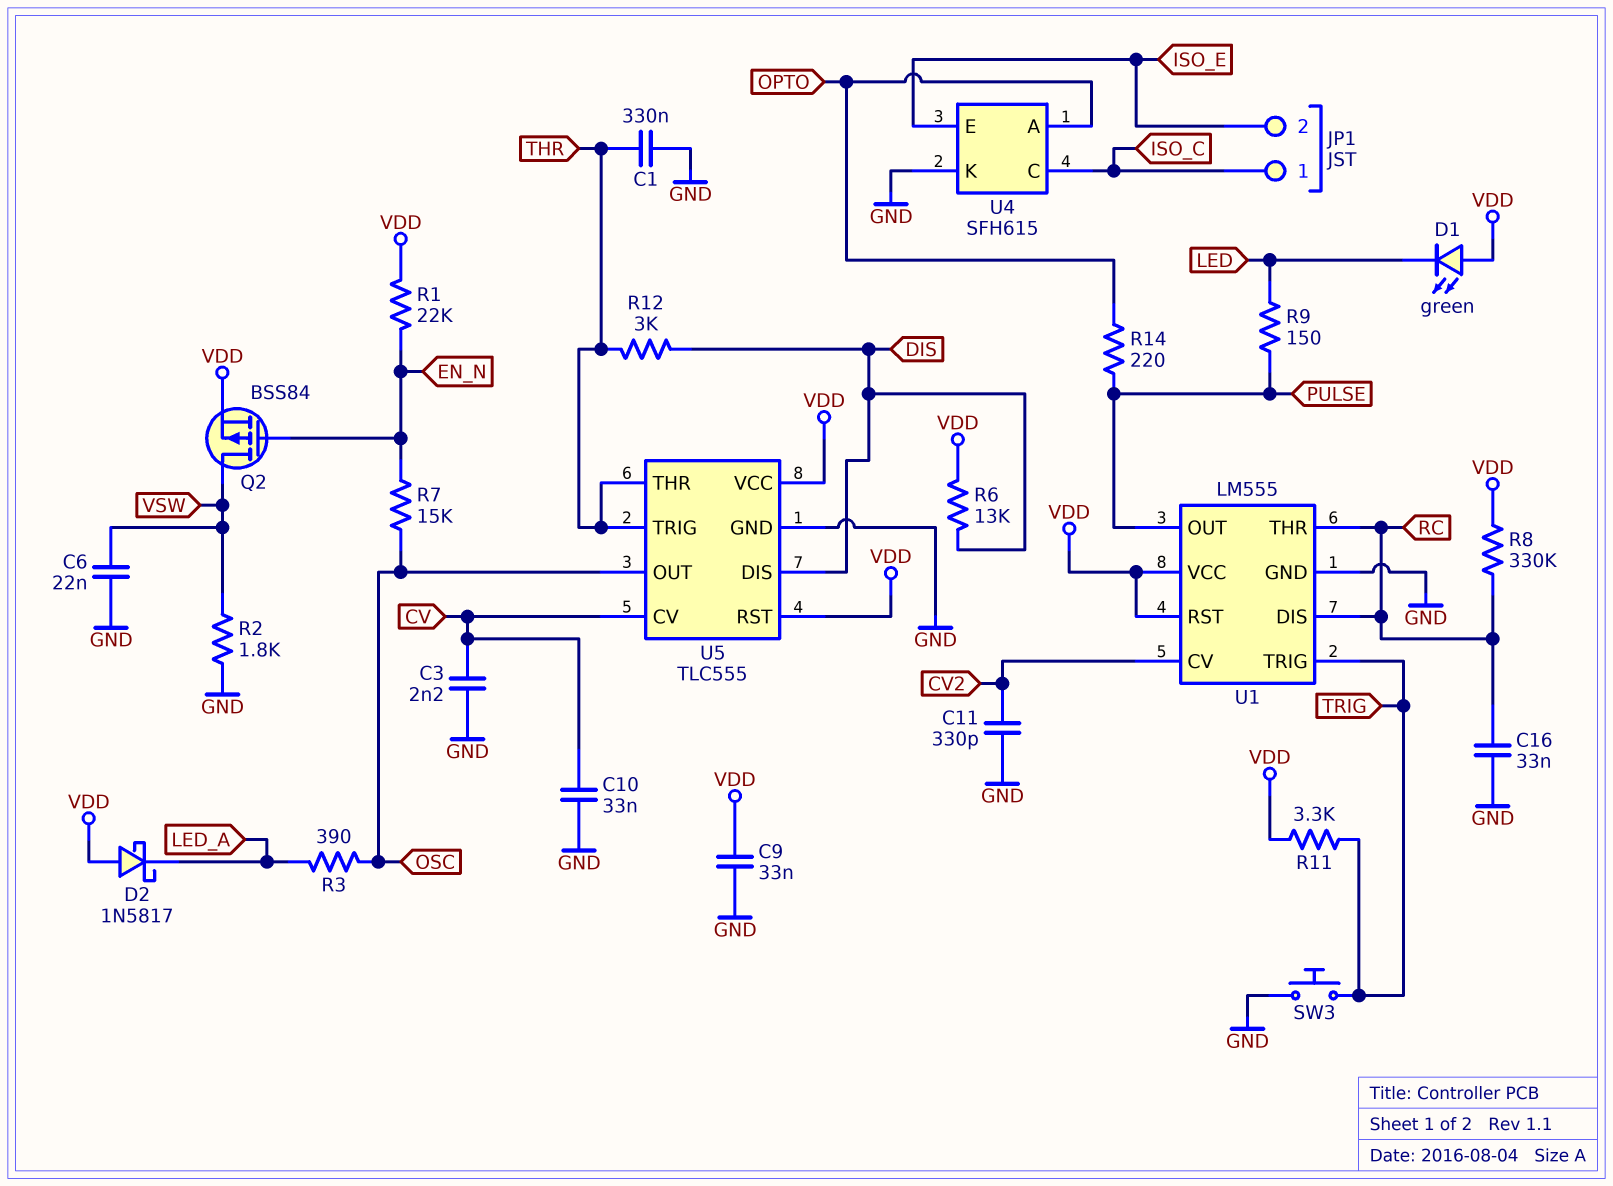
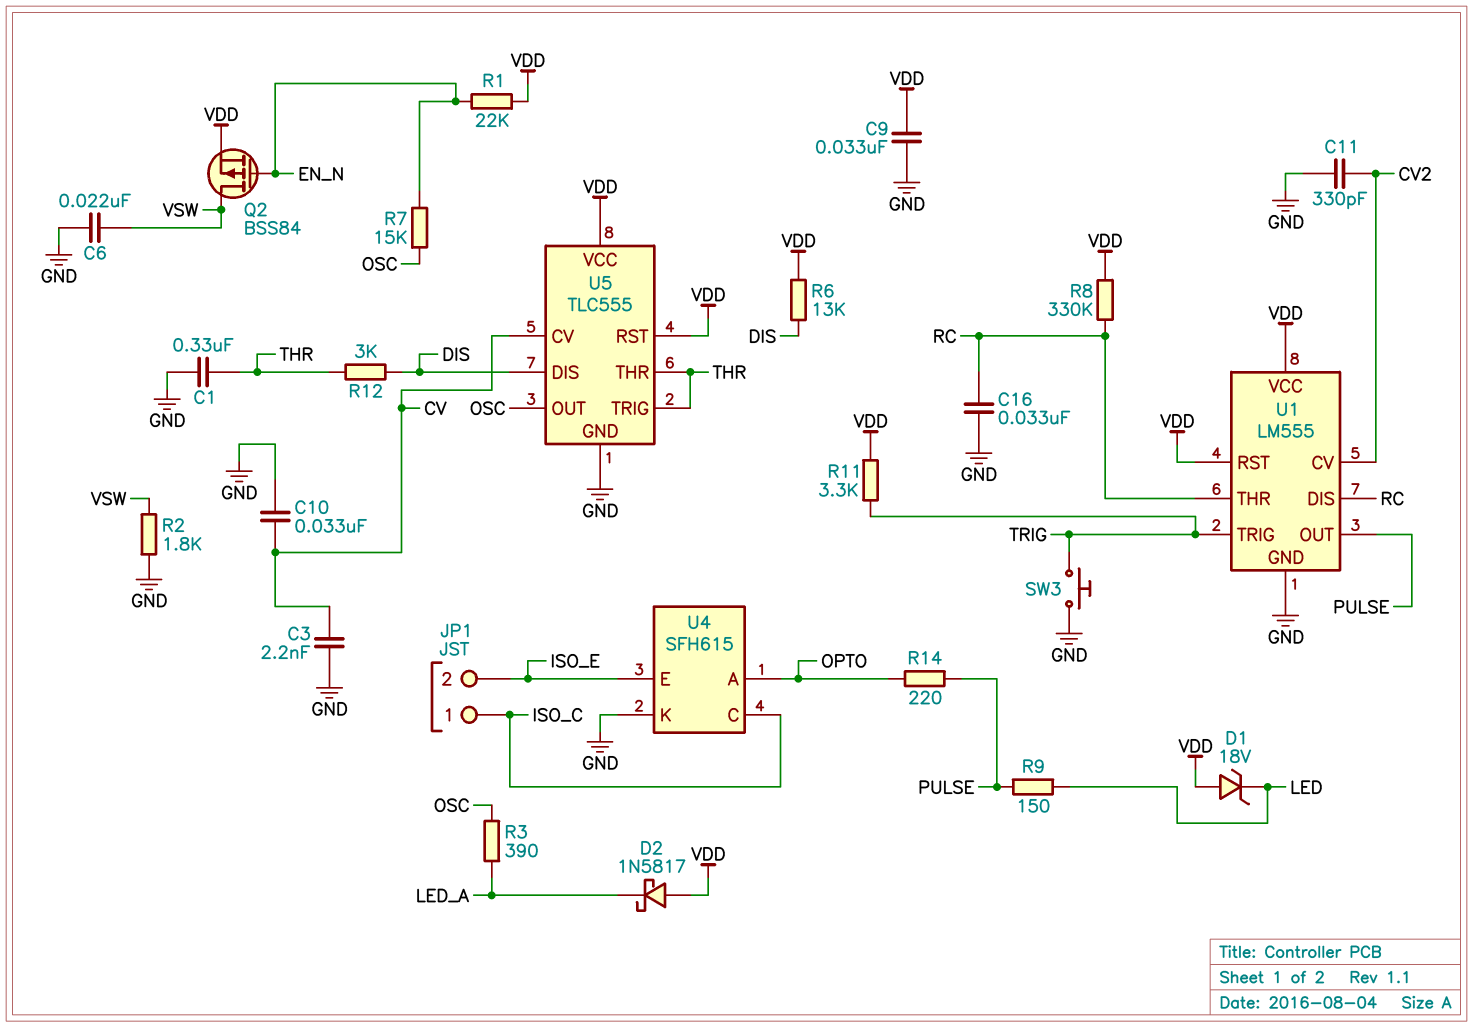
D1: LED green (A VDD, K LED) -> zener 18V (A VDD, K LED)

